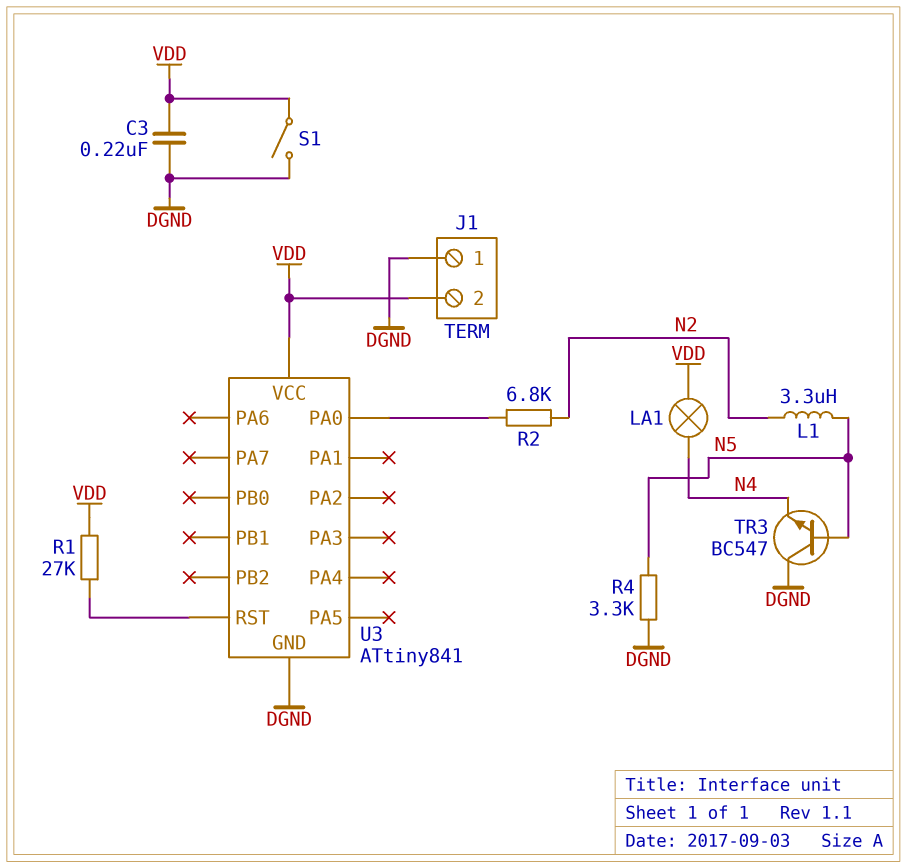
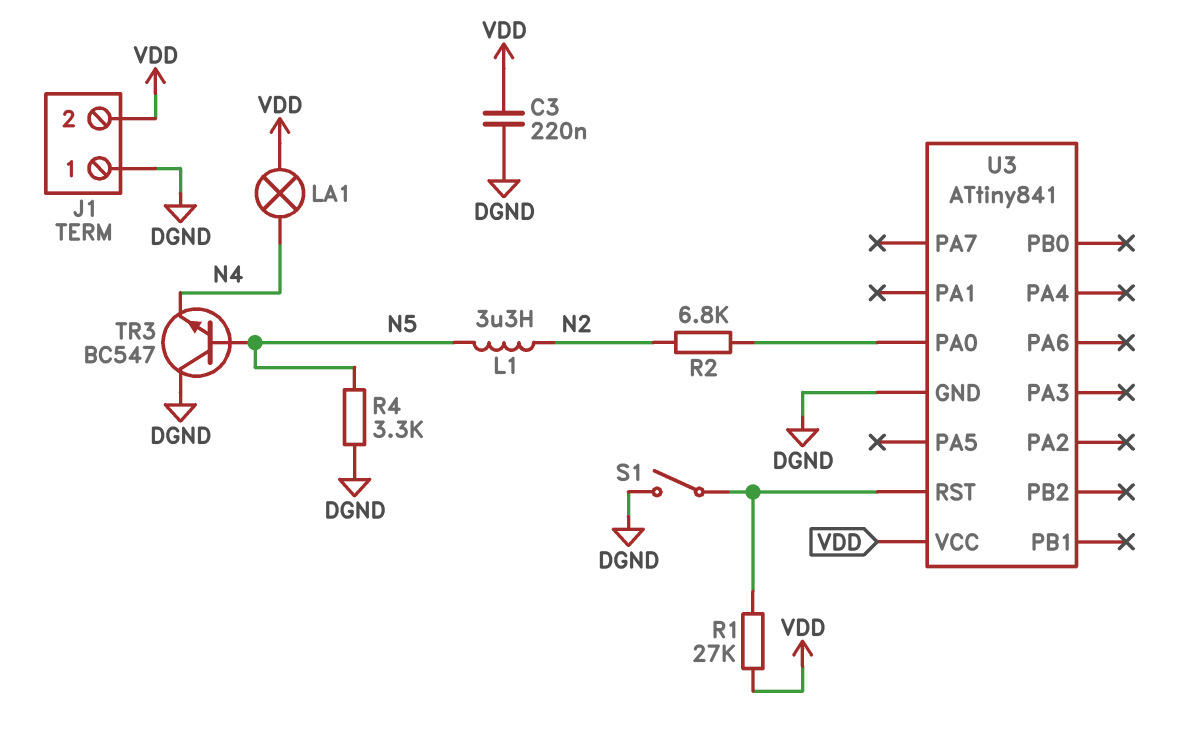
S1: switch (DGND, VDD) -> switch (DGND, U3/RST)

